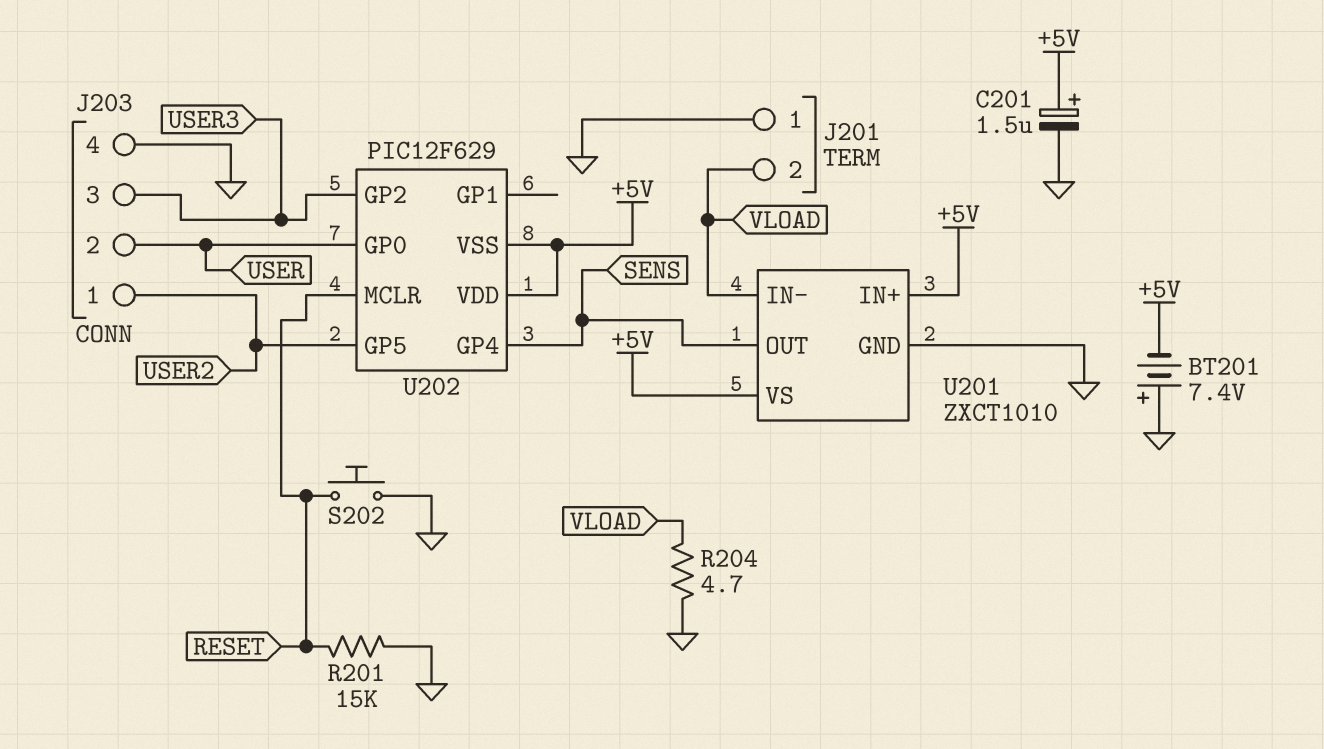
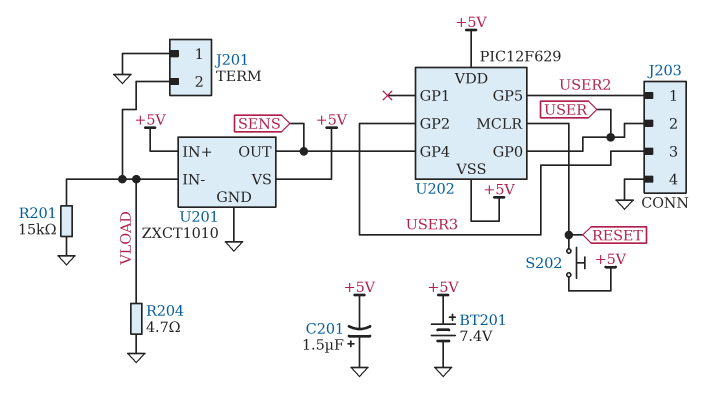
BT201: 7.4V (plus GND, minus +5V) -> 7.4V (plus +5V, minus GND)
C201: 1.5uF (plus +5V, minus GND) -> 1.5uF (plus GND, minus +5V)
R201: 15k (GND, RESET) -> 15k (GND, VLOAD)
S202: button (GND, RESET) -> button (+5V, RESET)

